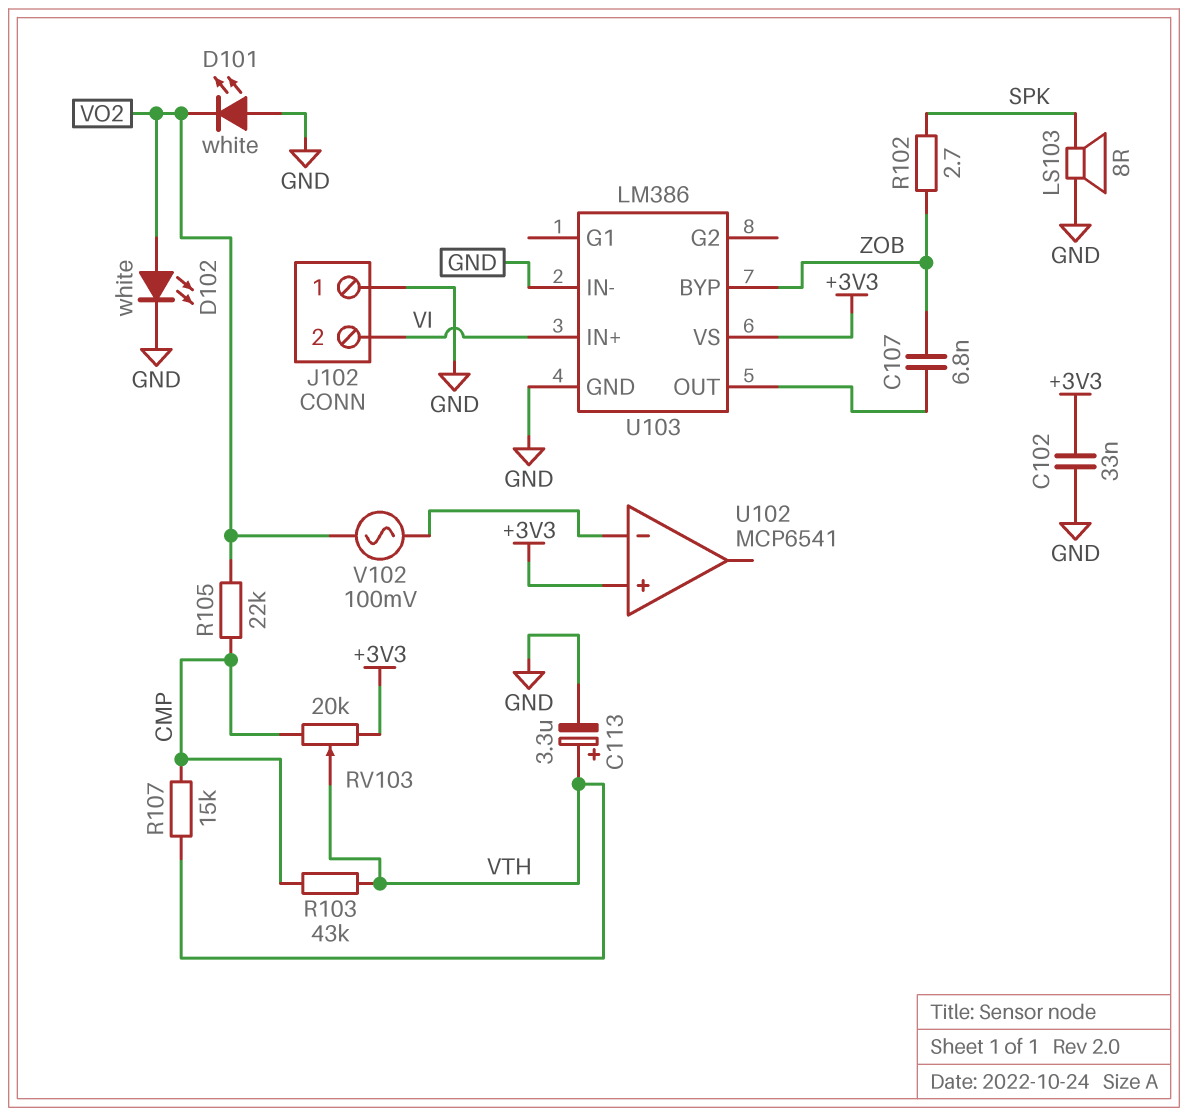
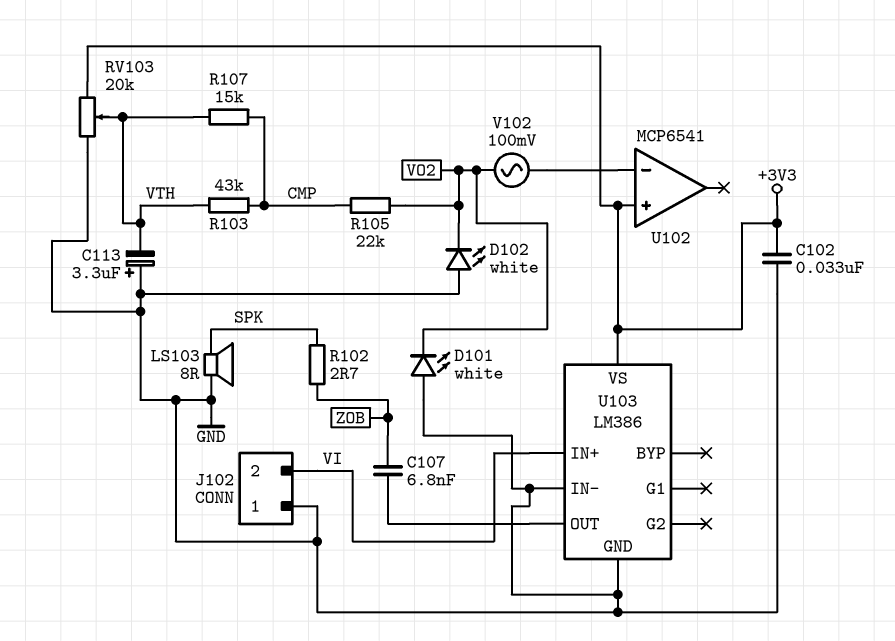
C113: 3.3uF (plus VTH, minus GND) -> 3.3uF (plus GND, minus VTH)
D102: LED white (A VO2, K GND) -> LED white (A GND, K VO2)
RV103: 20k (+3V3, CMP, wiper VTH) -> 20k (+3V3, GND, wiper VTH)
U103 pin BYP: ZOB -> none

